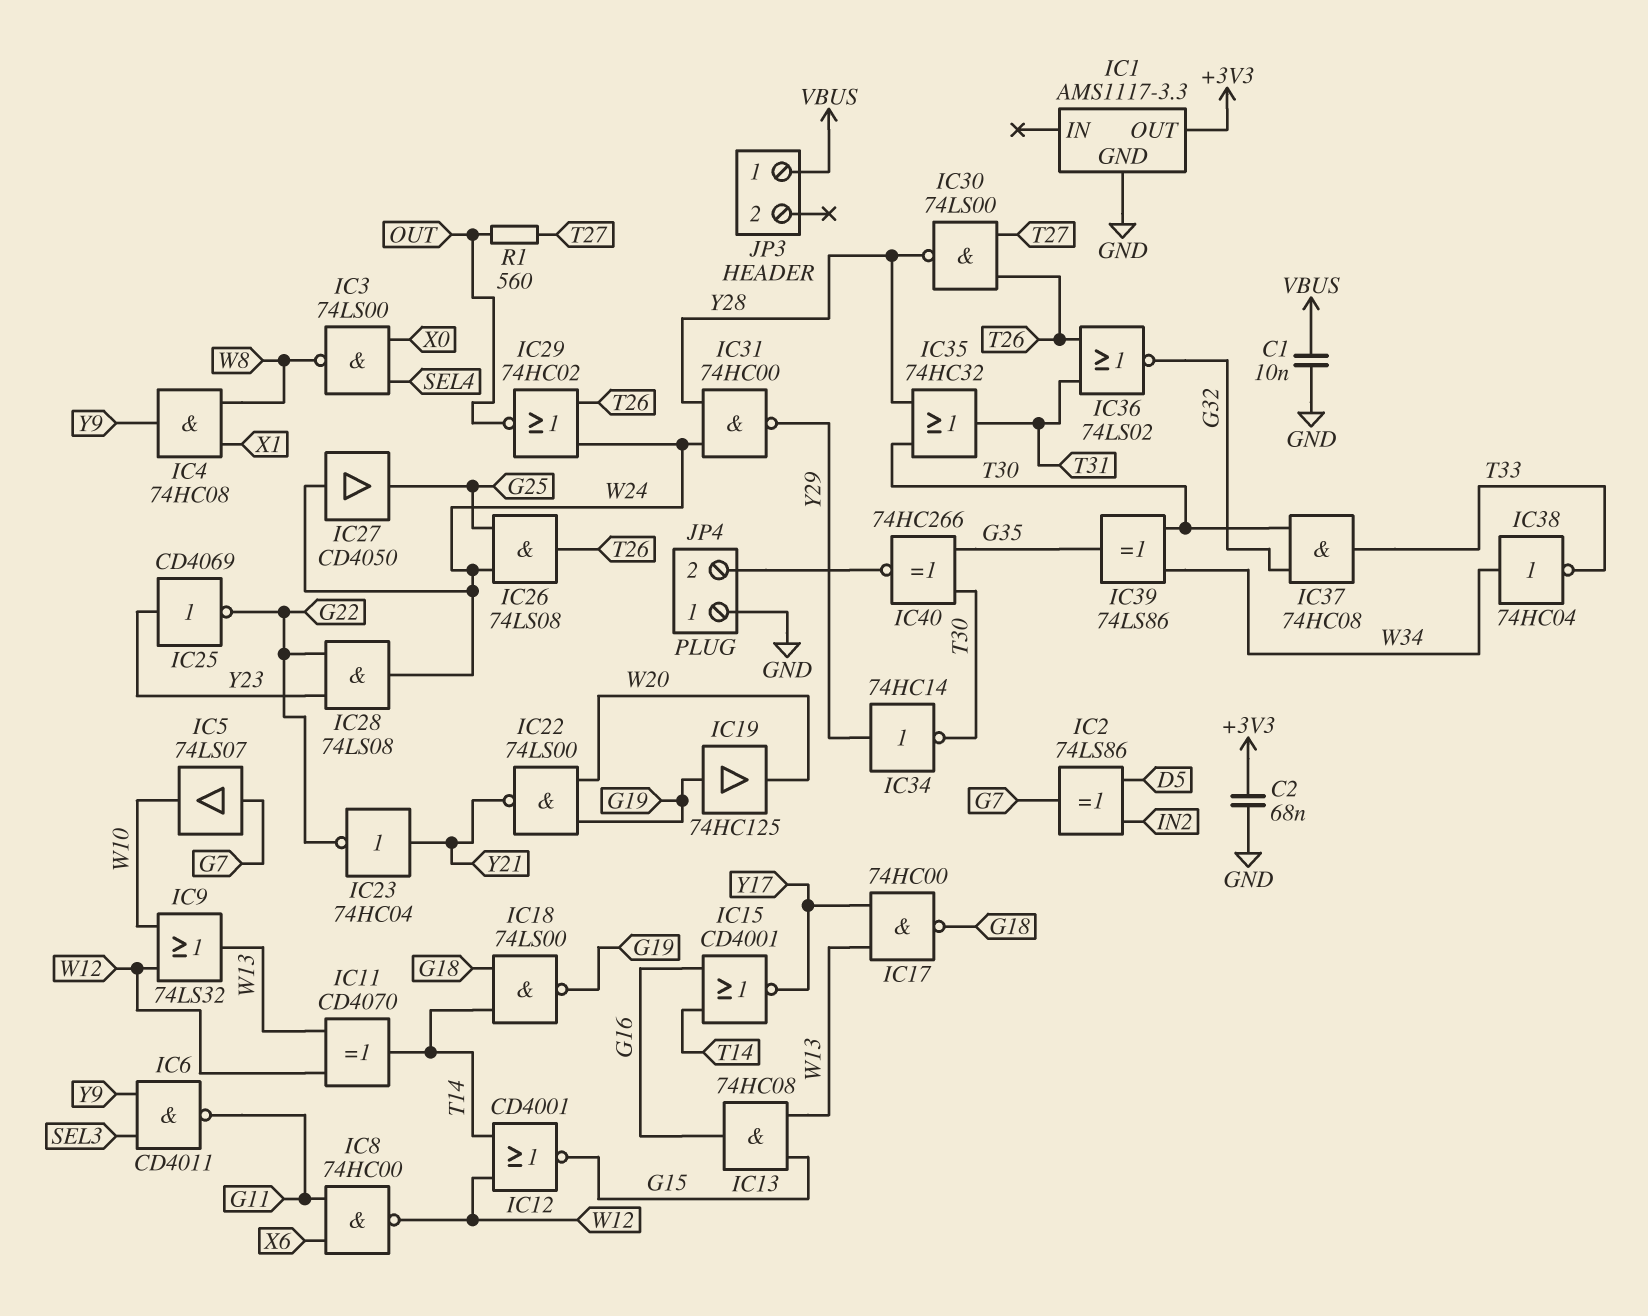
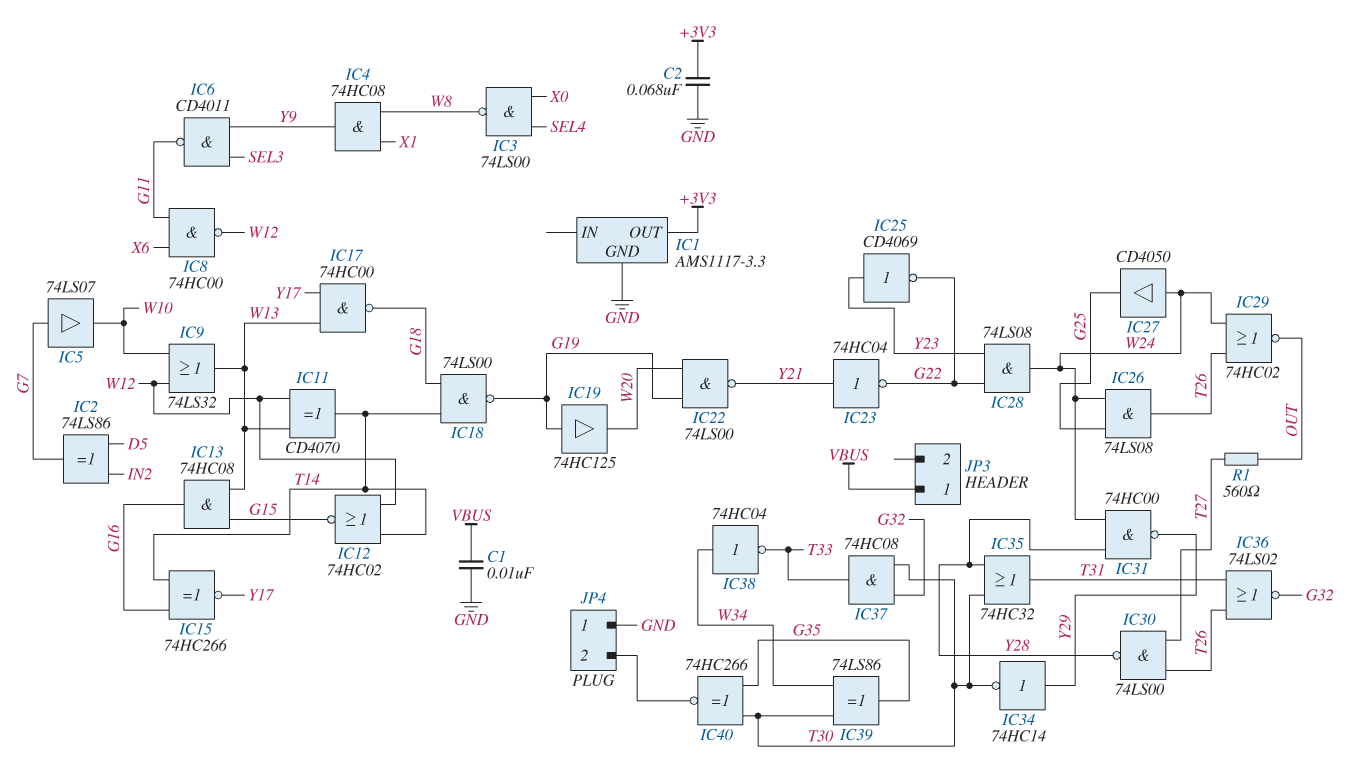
IC12: NOR CD4001 (in T14, in W12, out G15) -> NOR 74HC02 (in T14, in W12, out G15)
IC15: NOR CD4001 (in G16, in T14, out Y17) -> XNOR 74HC266 (in G16, in T14, out Y17)

